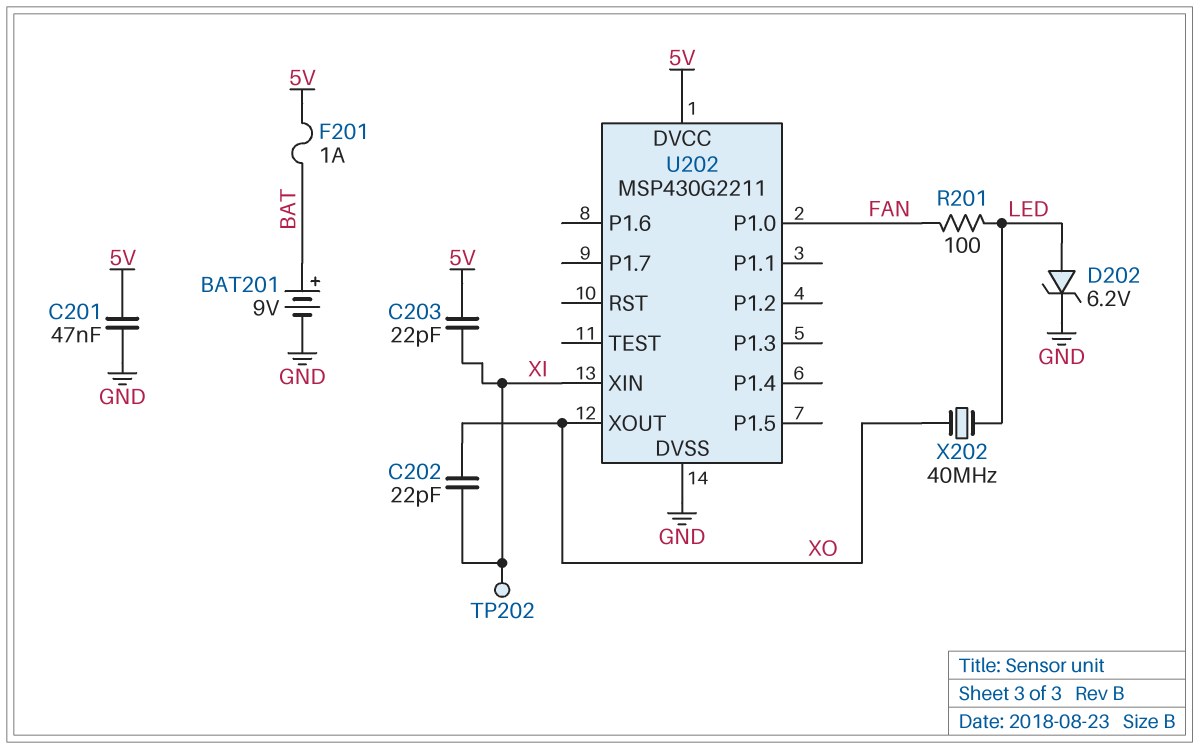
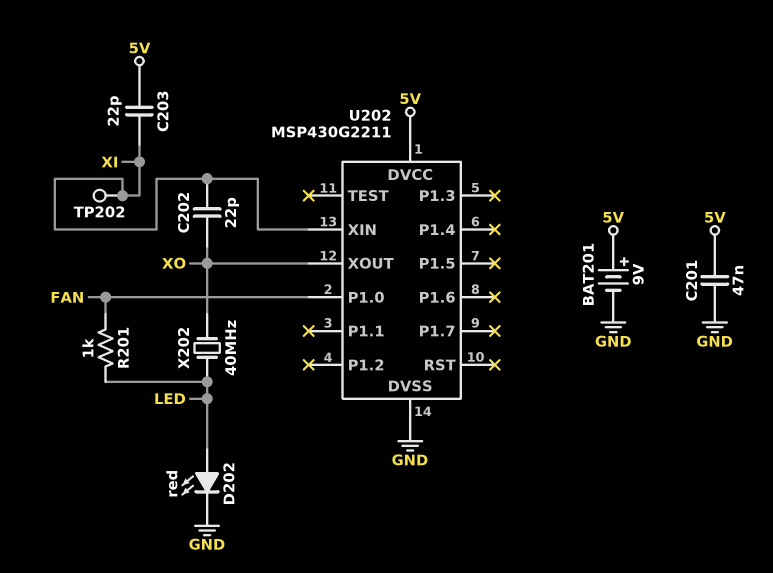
BAT201: 9V (plus BAT, minus GND) -> 9V (plus 5V, minus GND)
D202: zener 6.2V (A LED, K GND) -> LED red (A LED, K GND)
F201: 1A (5V, BAT) -> none
R201: 100 (FAN, LED) -> 1k (FAN, LED)

